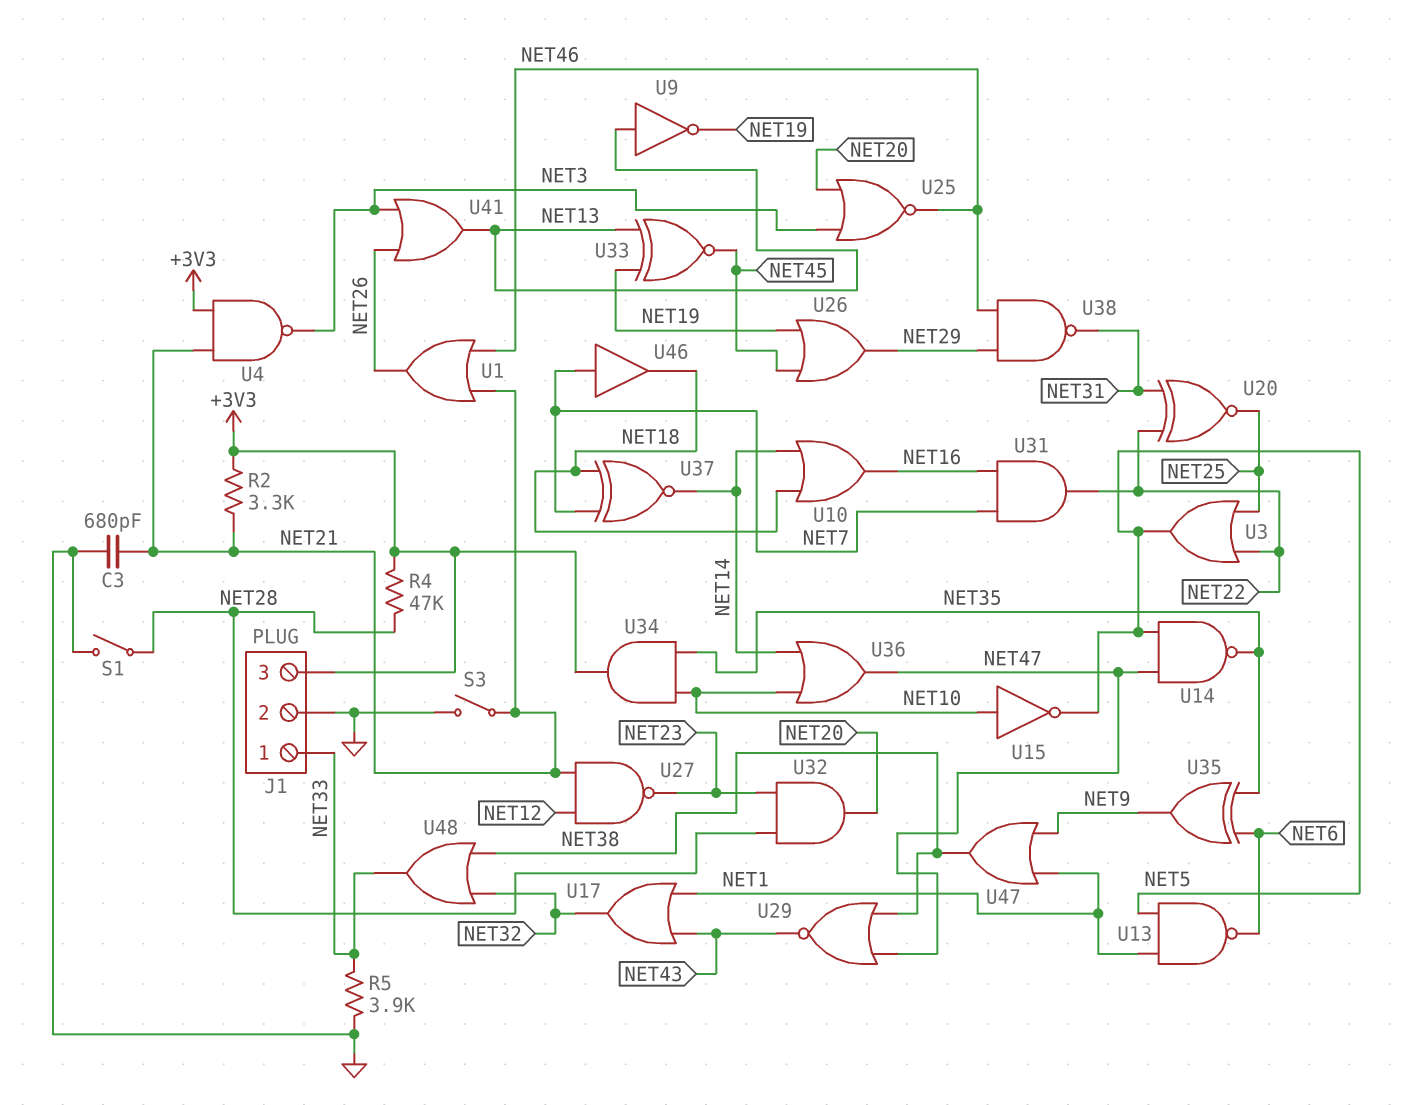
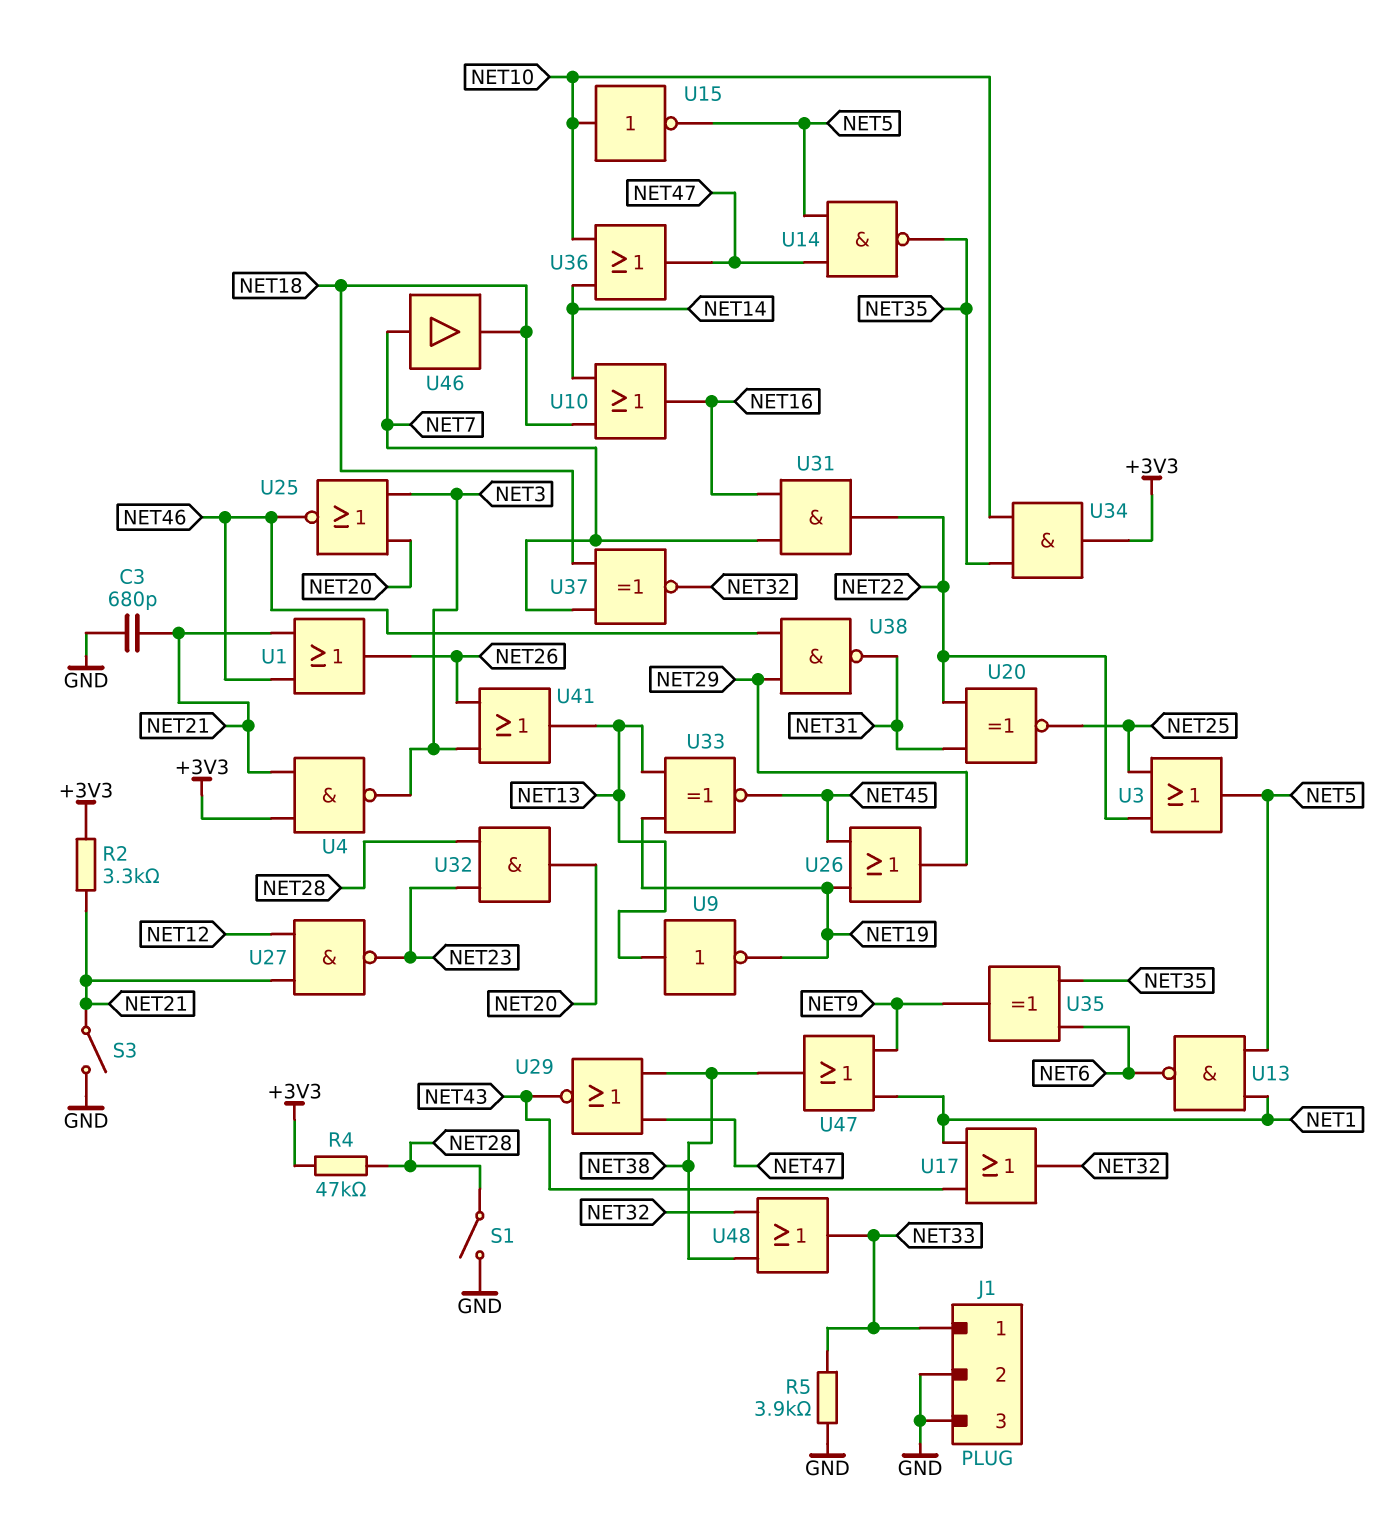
J1 pin 3: +3V3 -> GND
U37: XNOR (in NET7, in NET18, out NET14) -> XNOR (in NET7, in NET18, out NET32)

